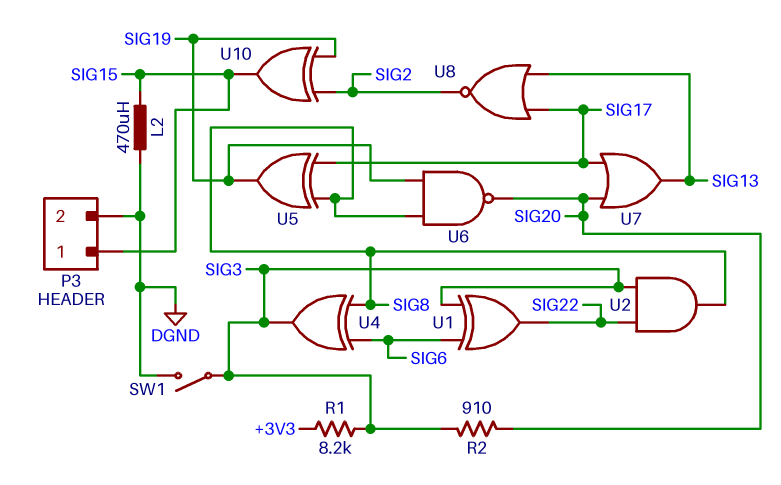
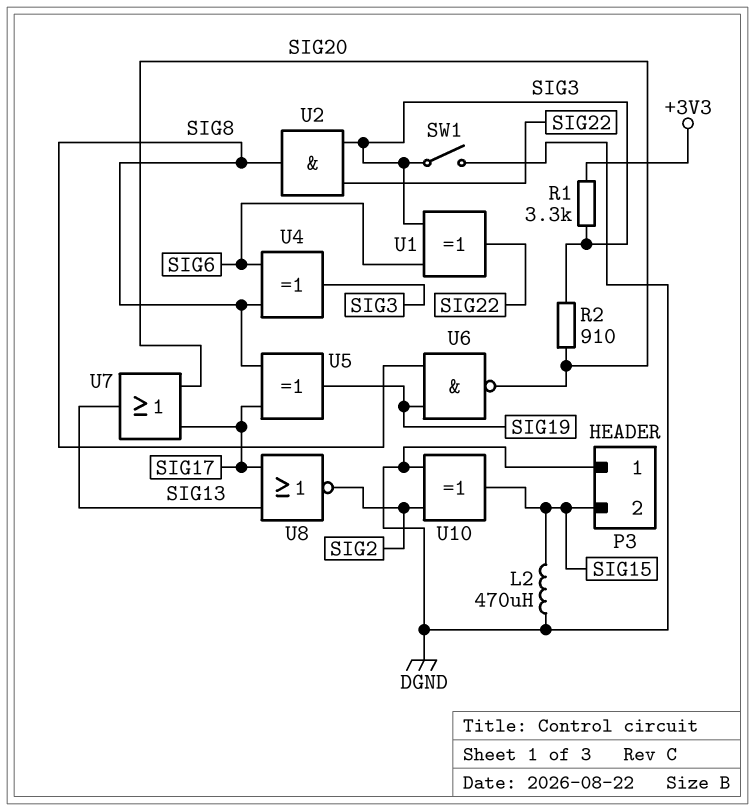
P3 pin 1: SIG15 -> DGND
P3 pin 2: DGND -> SIG15
R1: 8.2k (+3V3, SIG3) -> 3.3k (+3V3, SIG3)
U10: XOR (in SIG2, in SIG19, out SIG15) -> XOR (in DGND, in SIG2, out SIG15)

